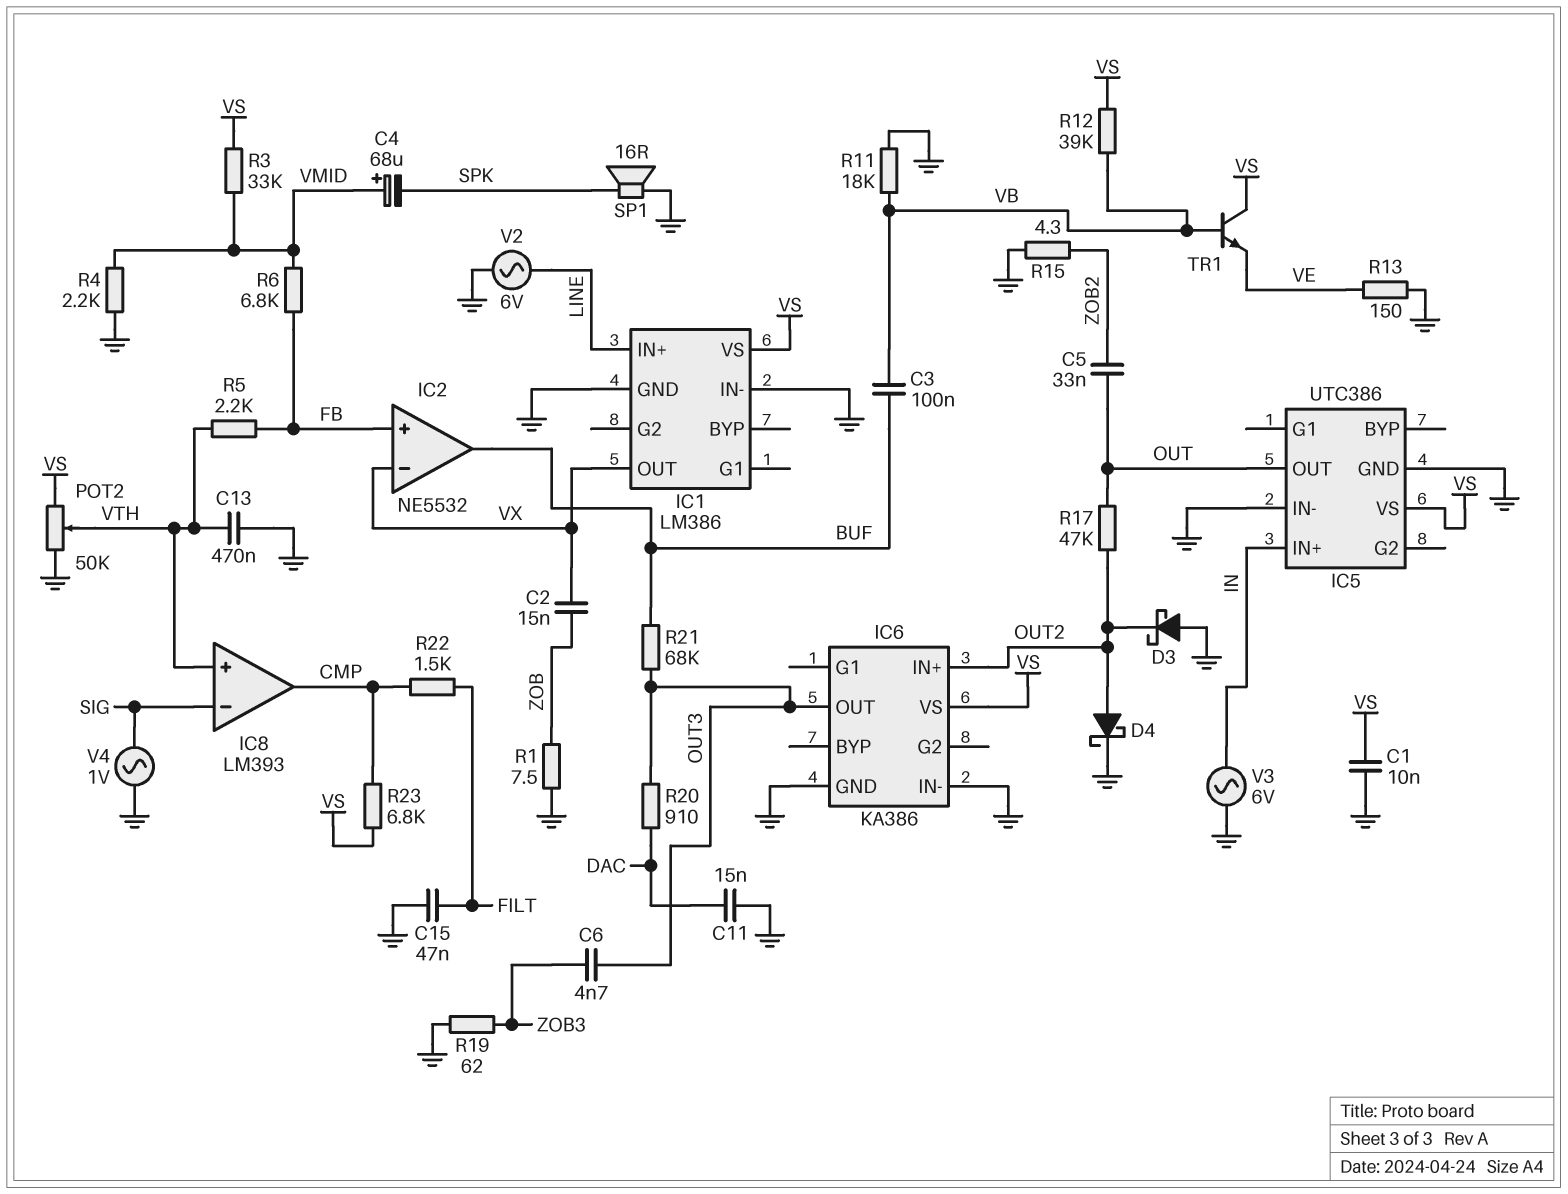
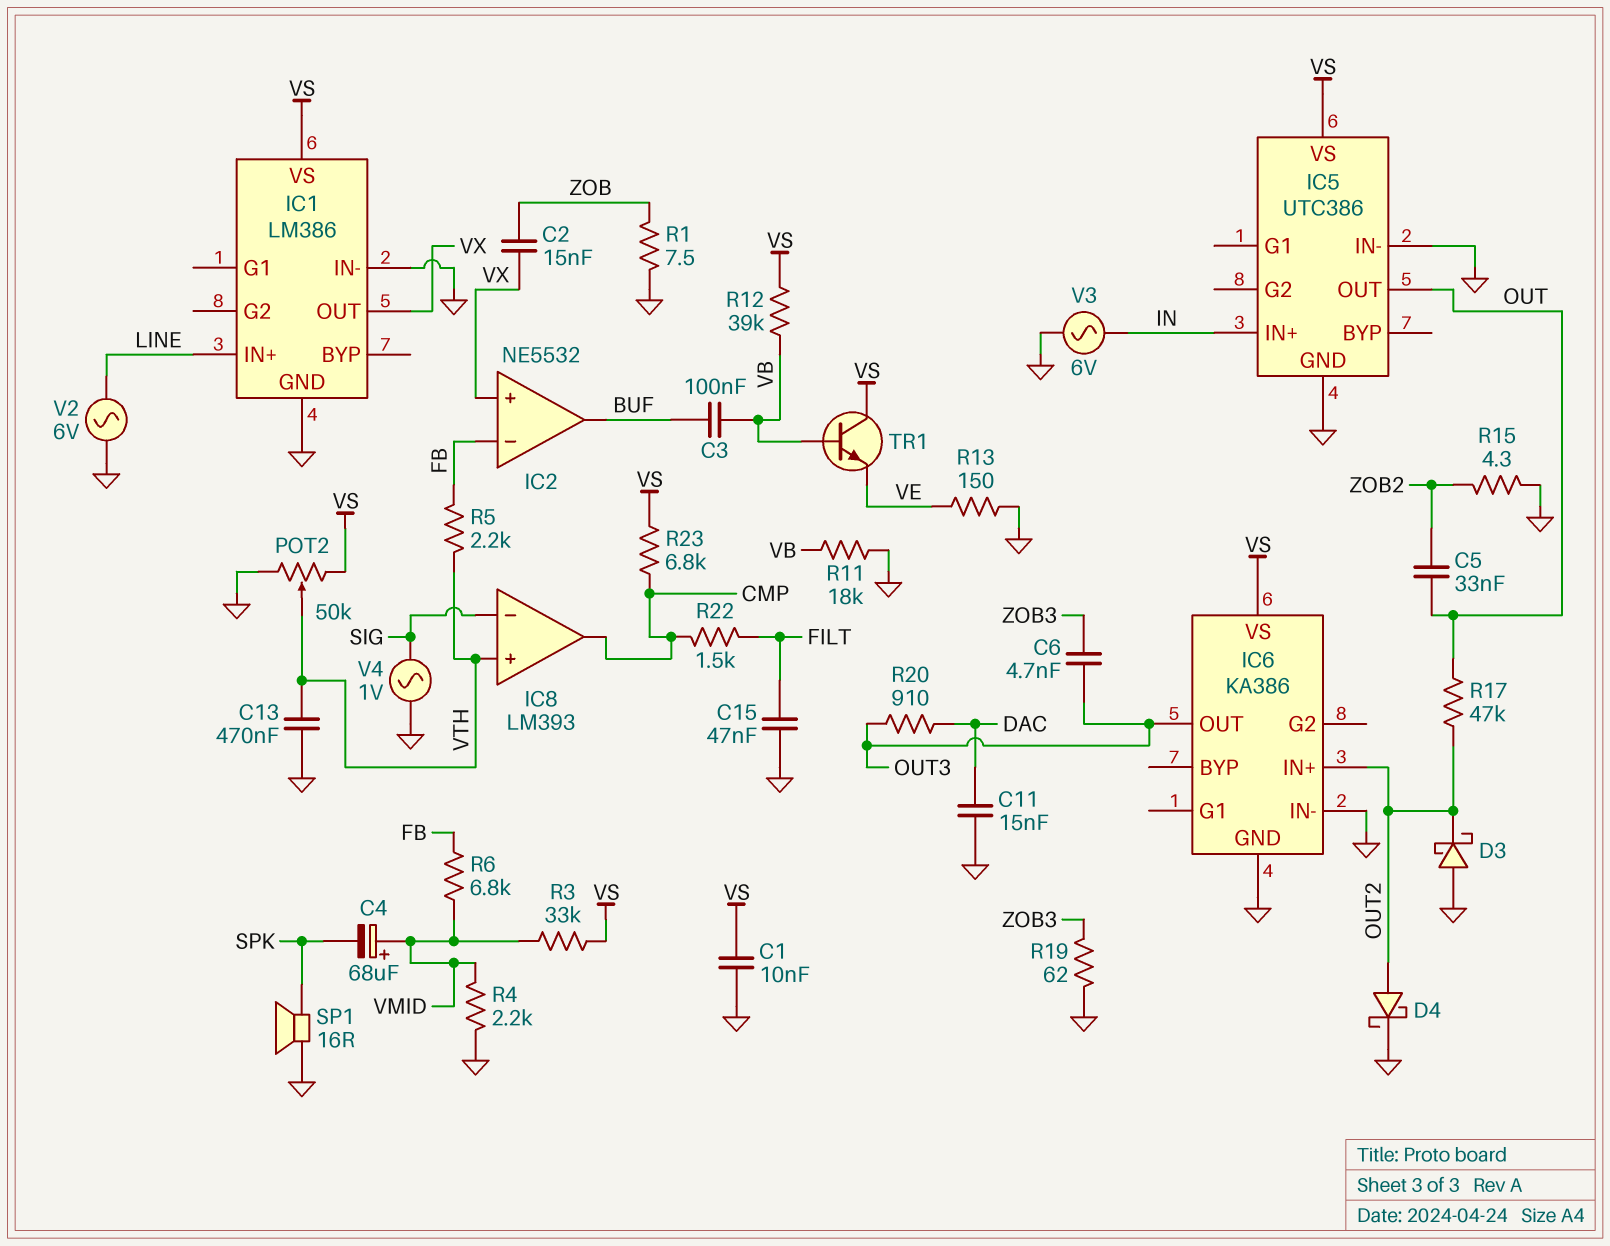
IC2 pin in+: FB -> VX
IC2 pin in-: VX -> FB
R21: 68k (BUF, OUT3) -> none

